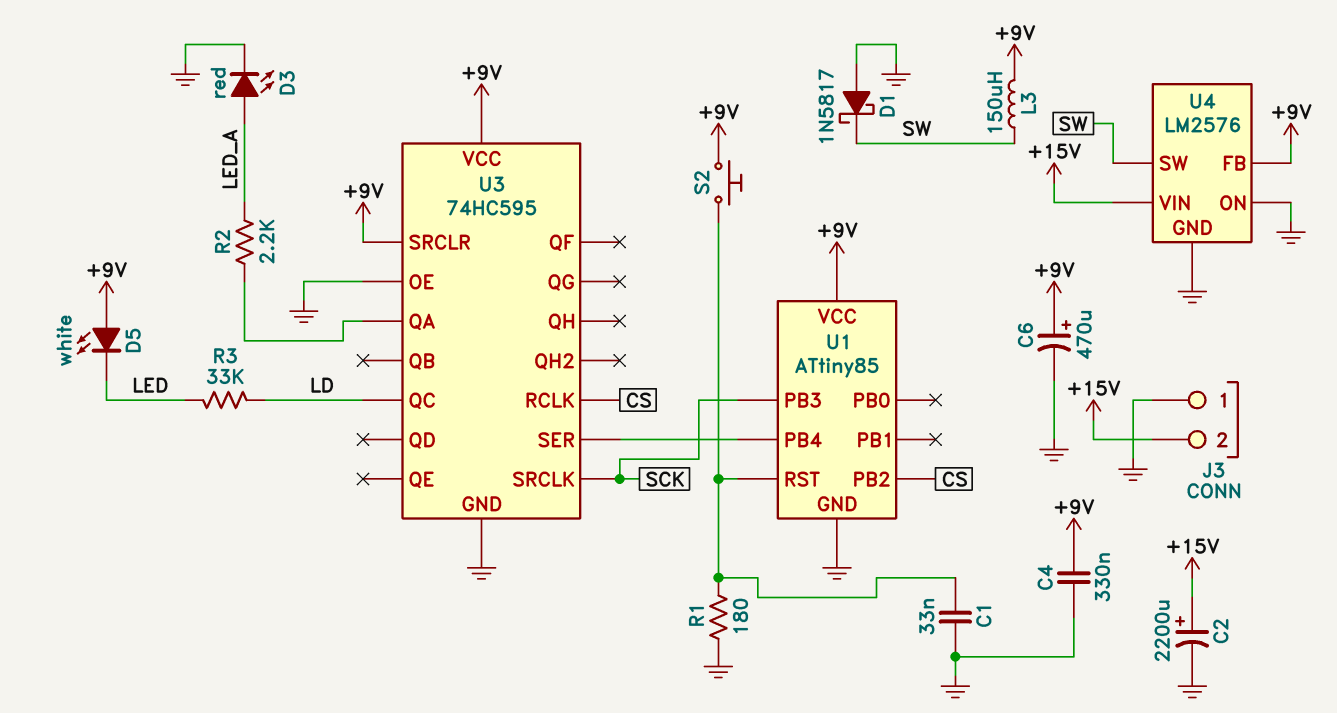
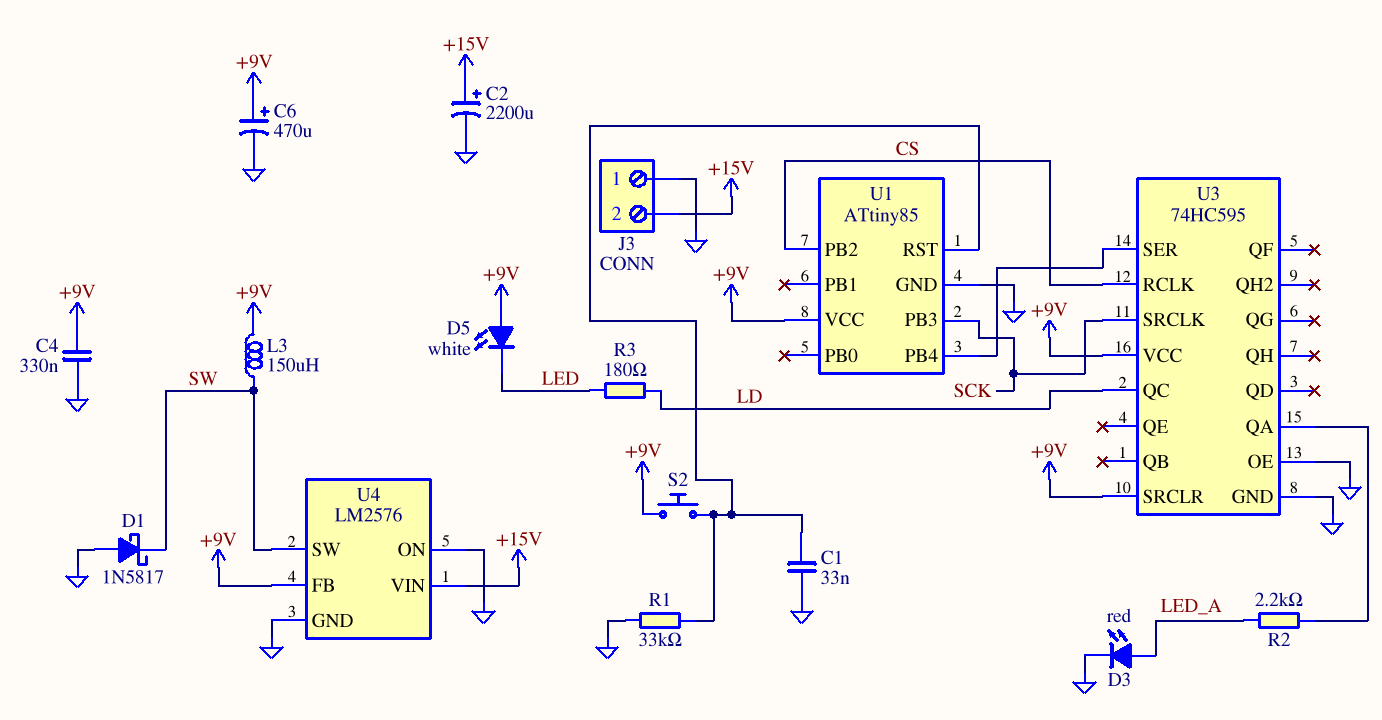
R1: 180 (GND, U1/RST) -> 33k (GND, U1/RST)
R3: 33k (LD, LED) -> 180 (LD, LED)

